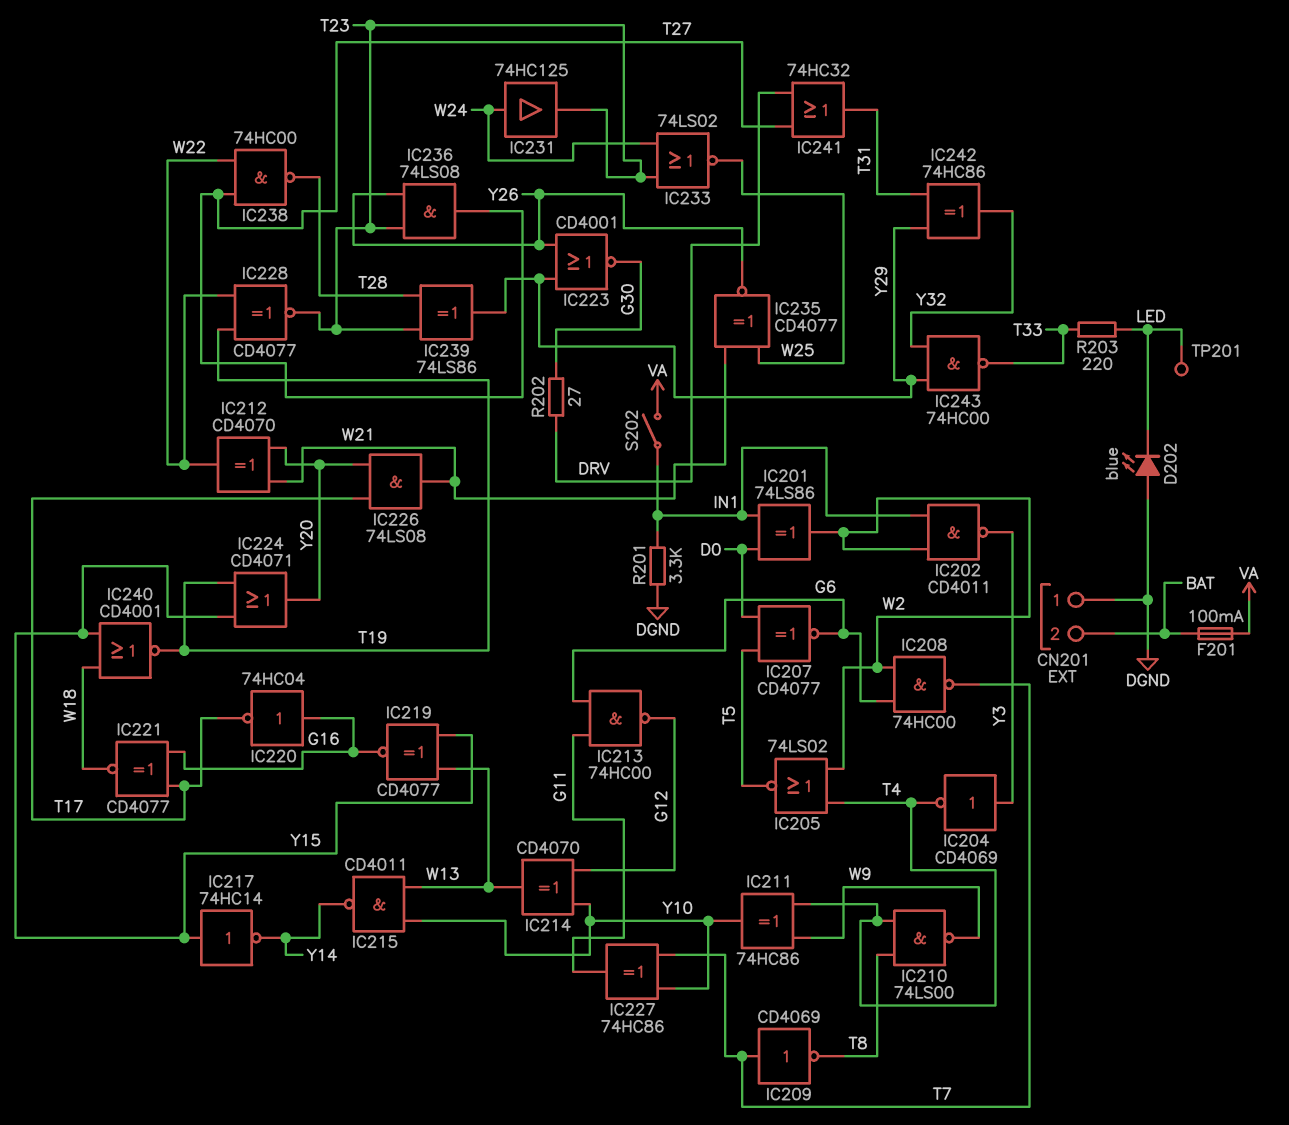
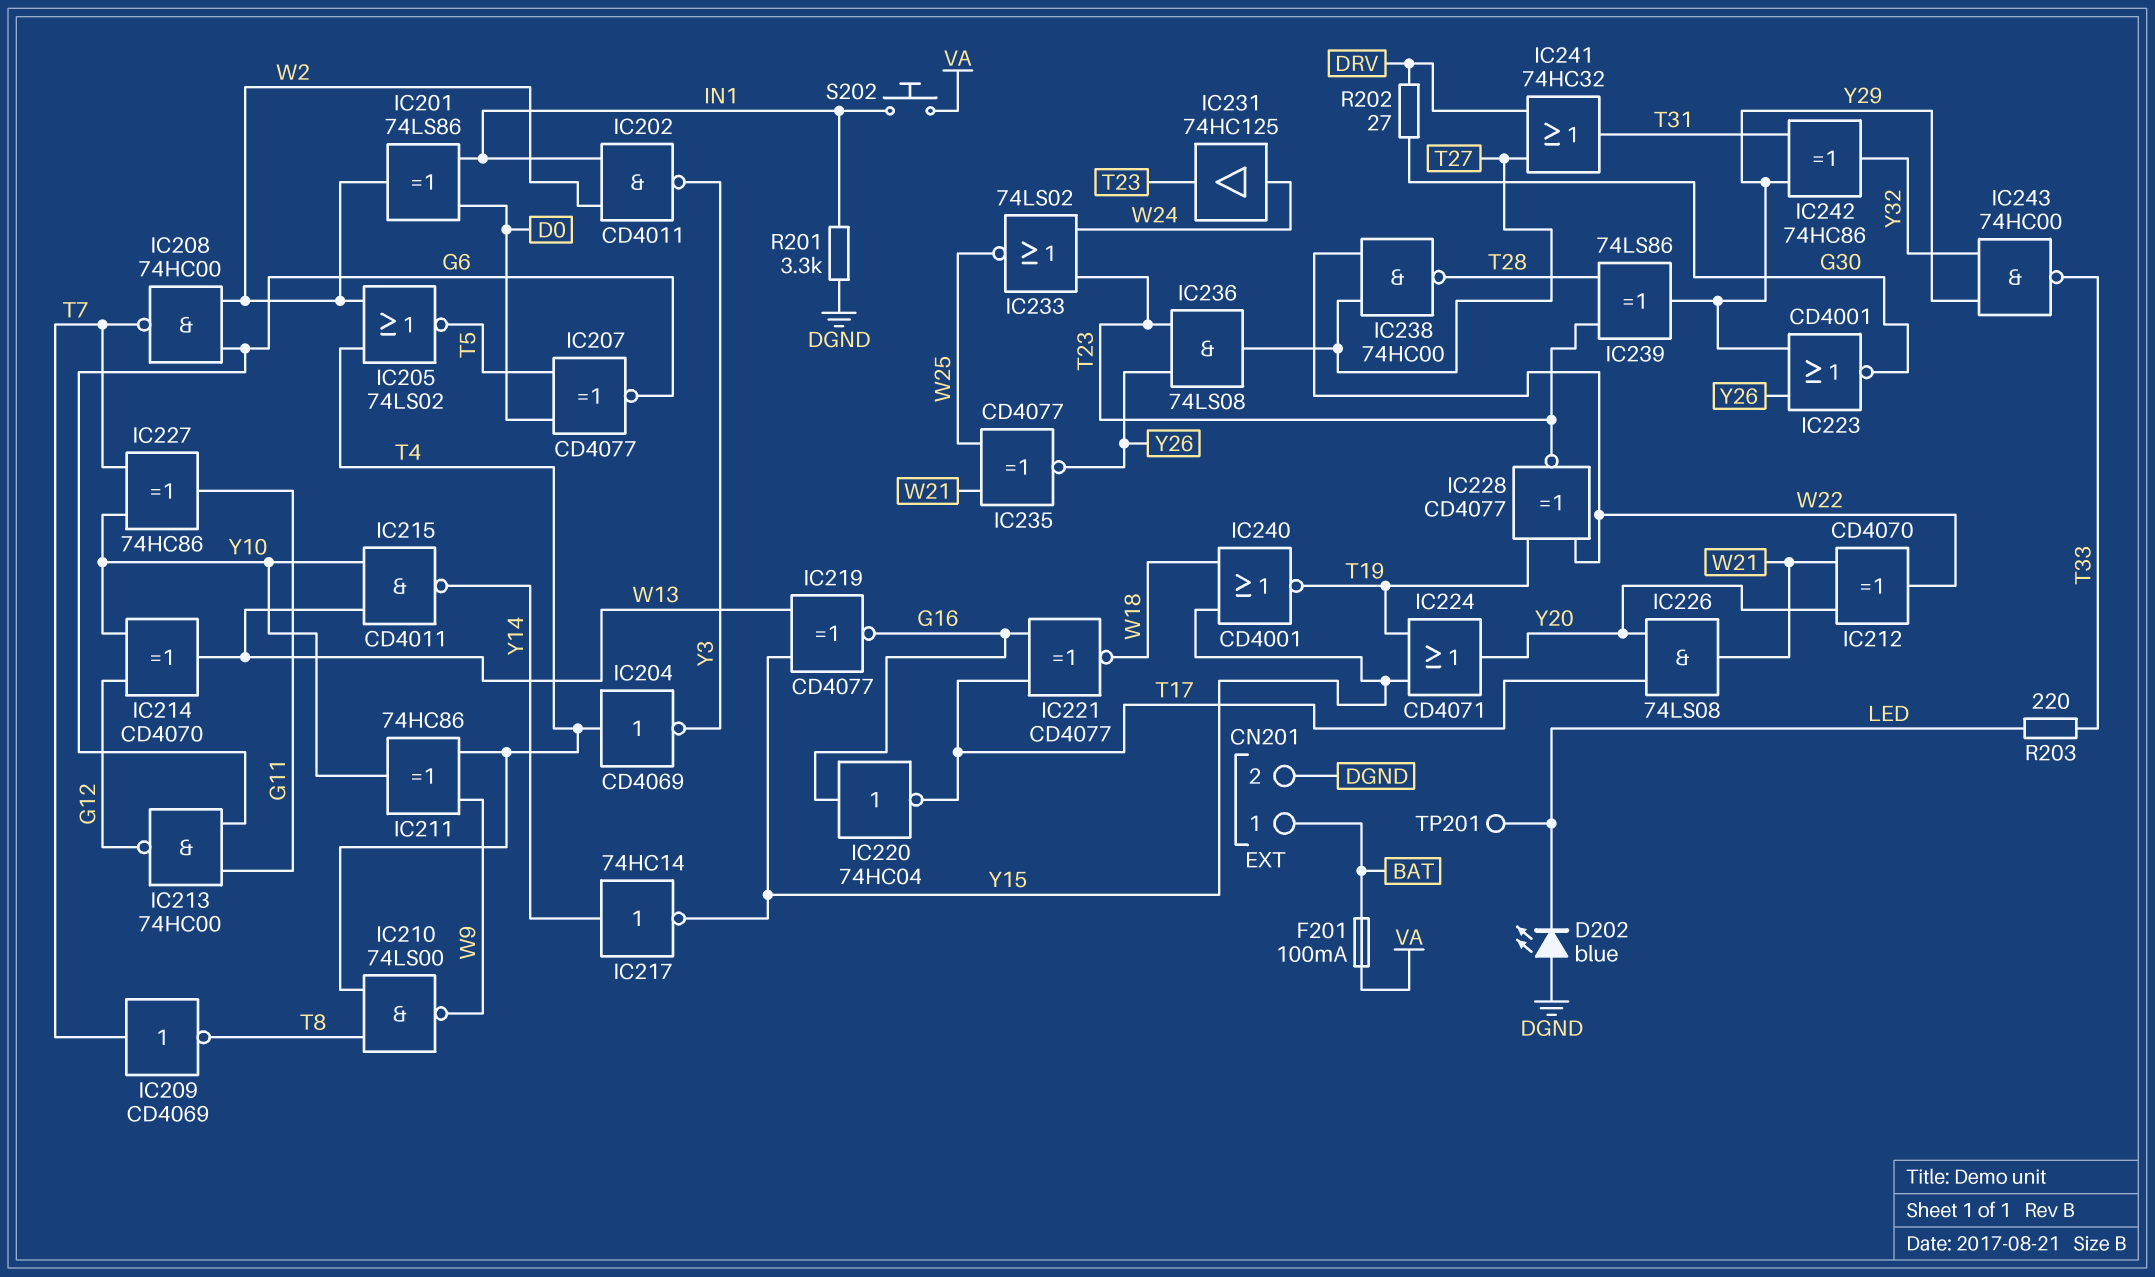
CN201 pin 1: DGND -> BAT
CN201 pin 2: BAT -> DGND
IC204: NOT CD4069 (in Y3, out T4) -> NOT CD4069 (in T4, out Y3)
IC217: NOT 74HC14 (in Y15, out Y14) -> NOT 74HC14 (in Y14, out Y15)
S202: switch (IN1, VA) -> button (IN1, VA)

